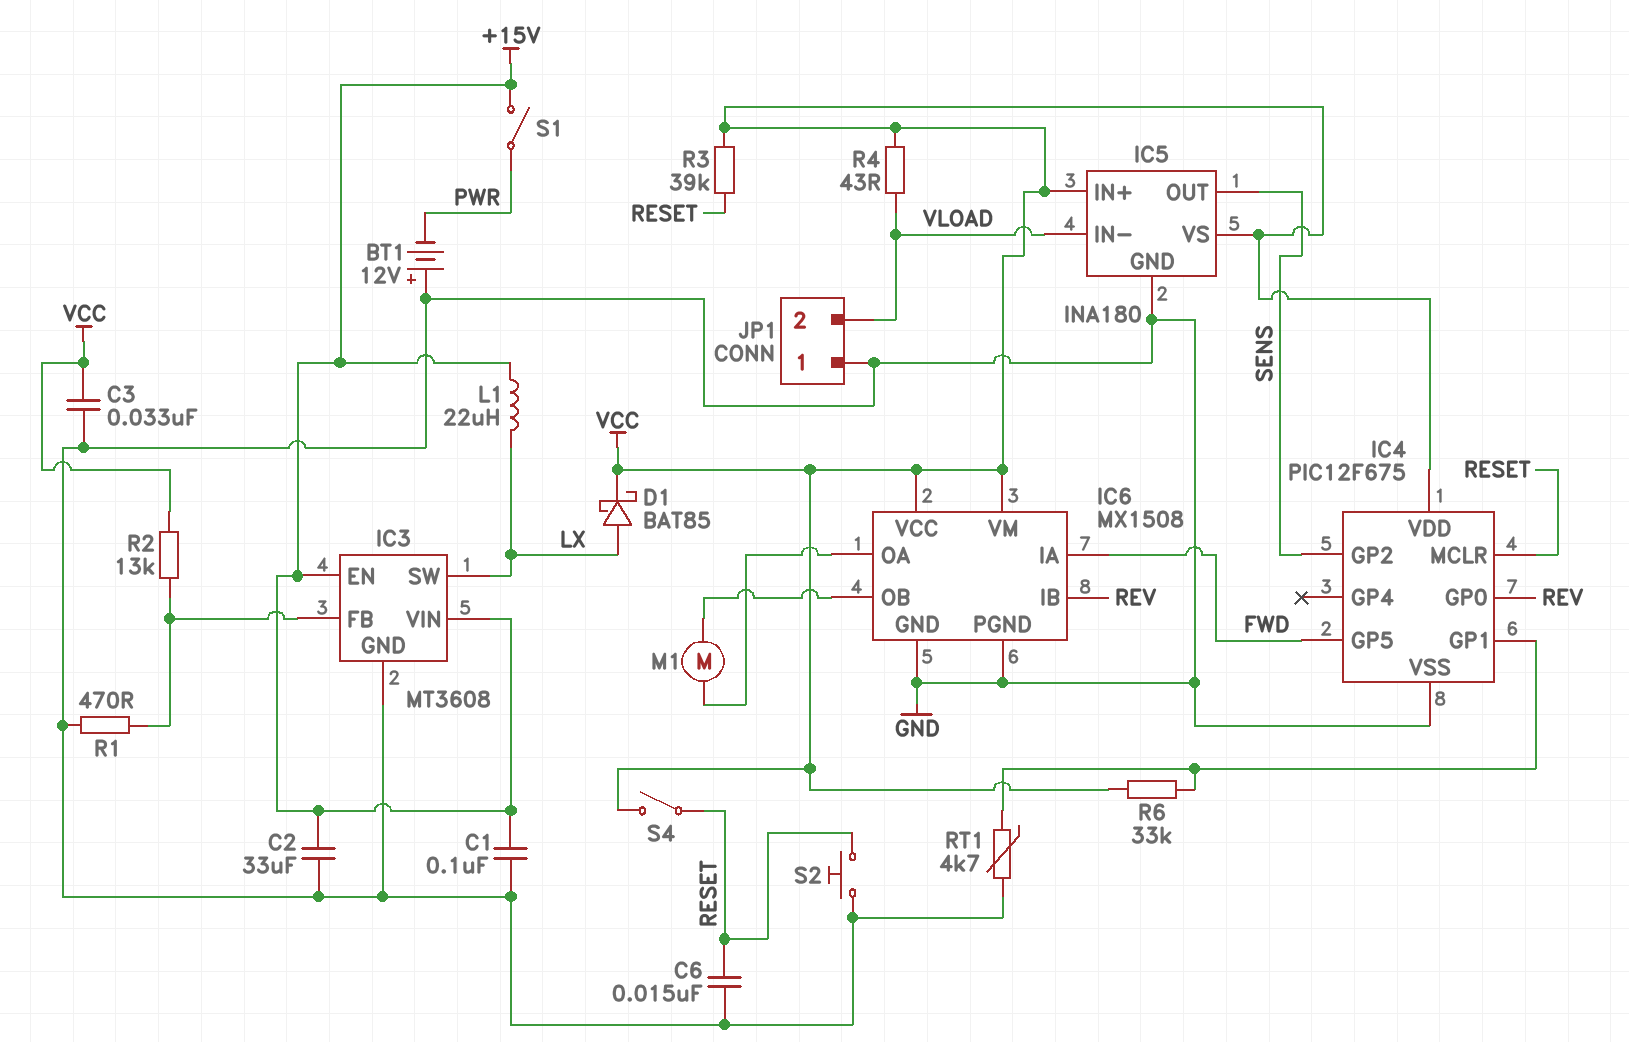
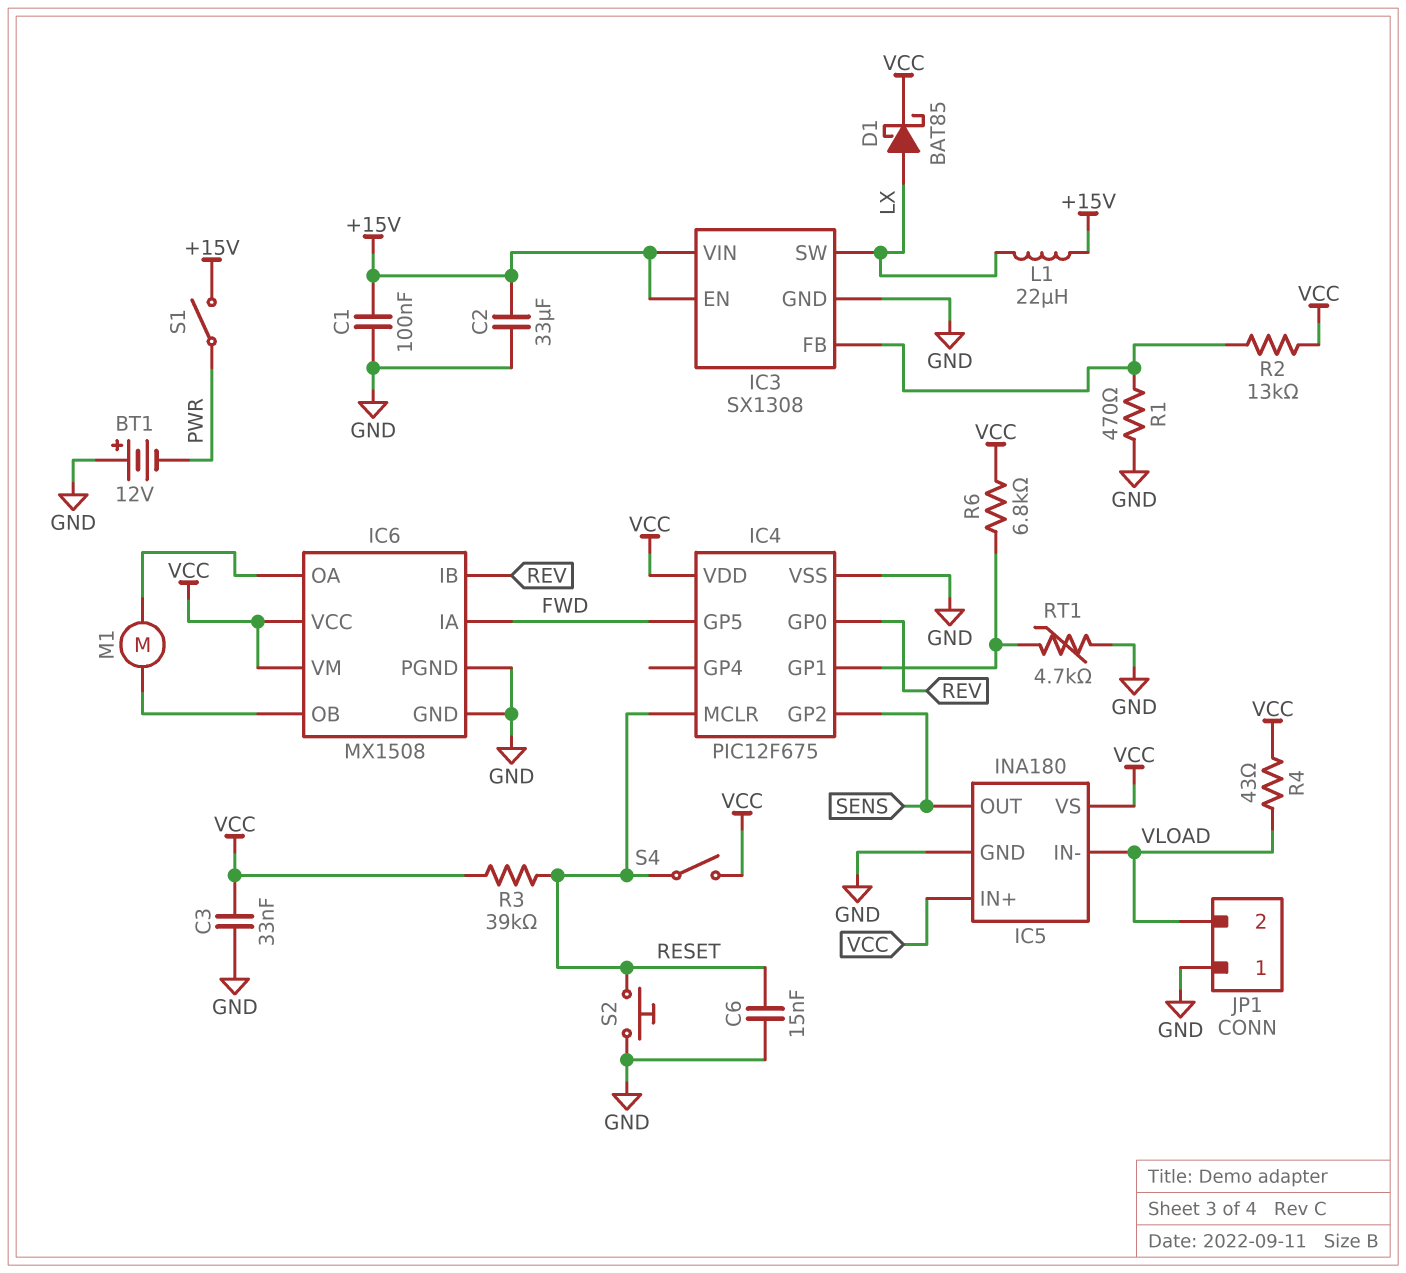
IC3: MT3608 -> SX1308
R6: 33k (IC4/GP1, VCC) -> 6.8k (IC4/GP1, VCC)

